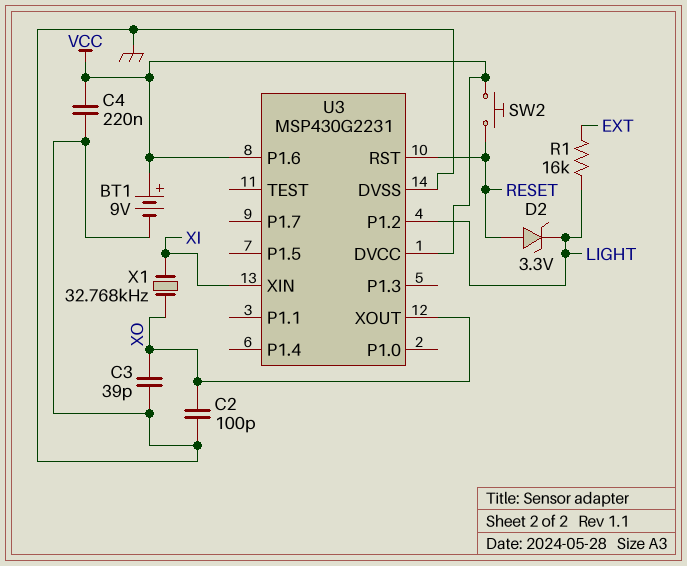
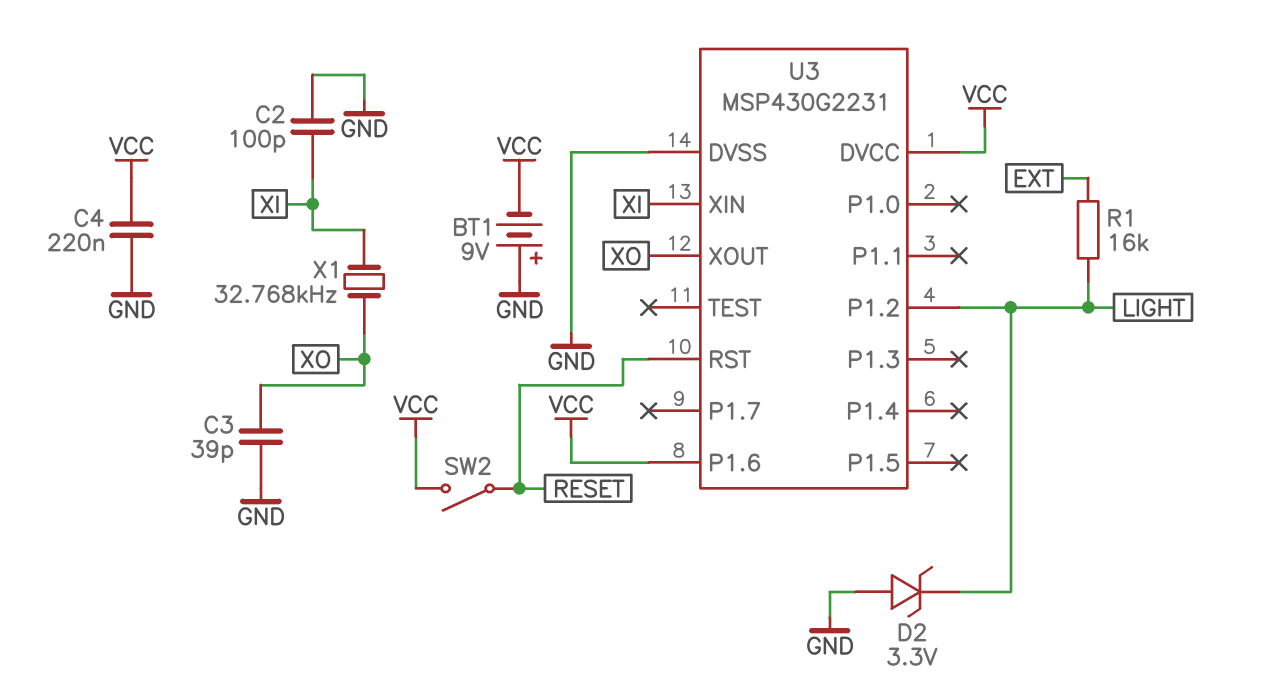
BT1: 9V (plus VCC, minus GND) -> 9V (plus GND, minus VCC)
C2: 100pF (GND, XO) -> 100pF (GND, XI)
D2: zener 3.3V (A RESET, K LIGHT) -> zener 3.3V (A GND, K LIGHT)
SW2: button (RESET, VCC) -> switch (RESET, VCC)

